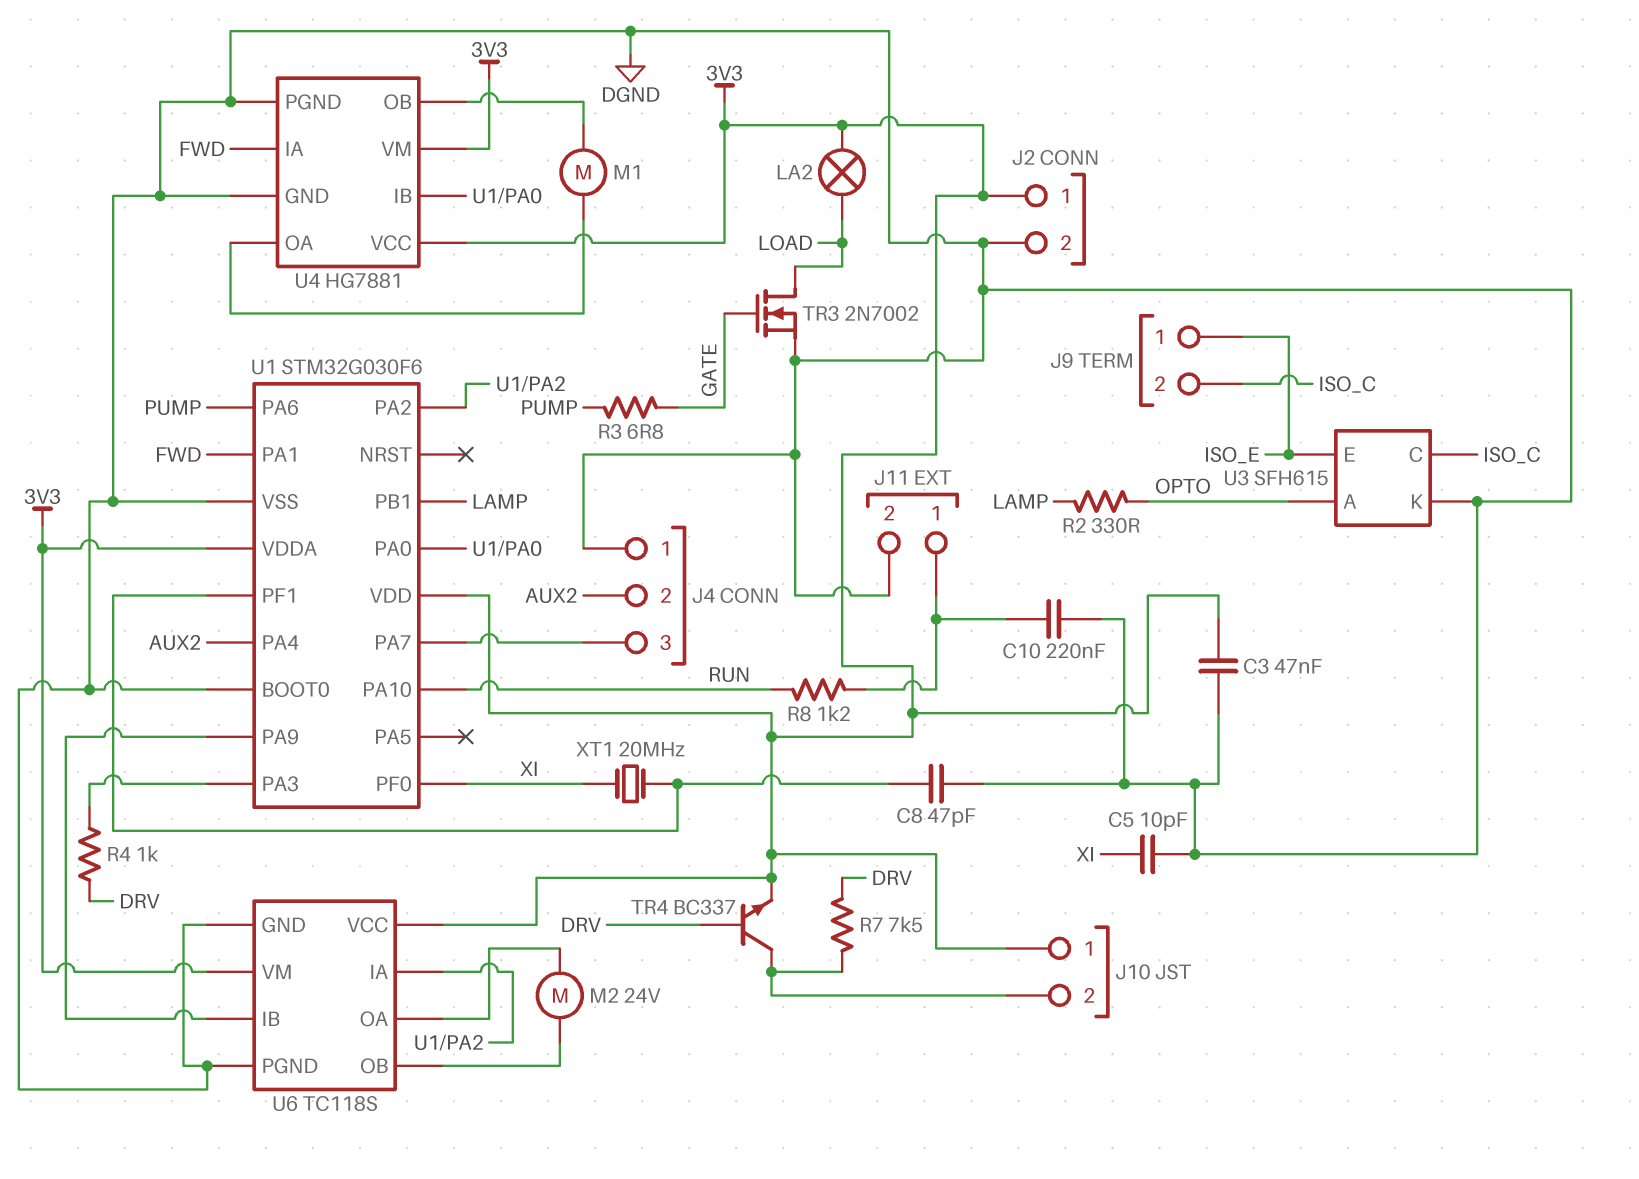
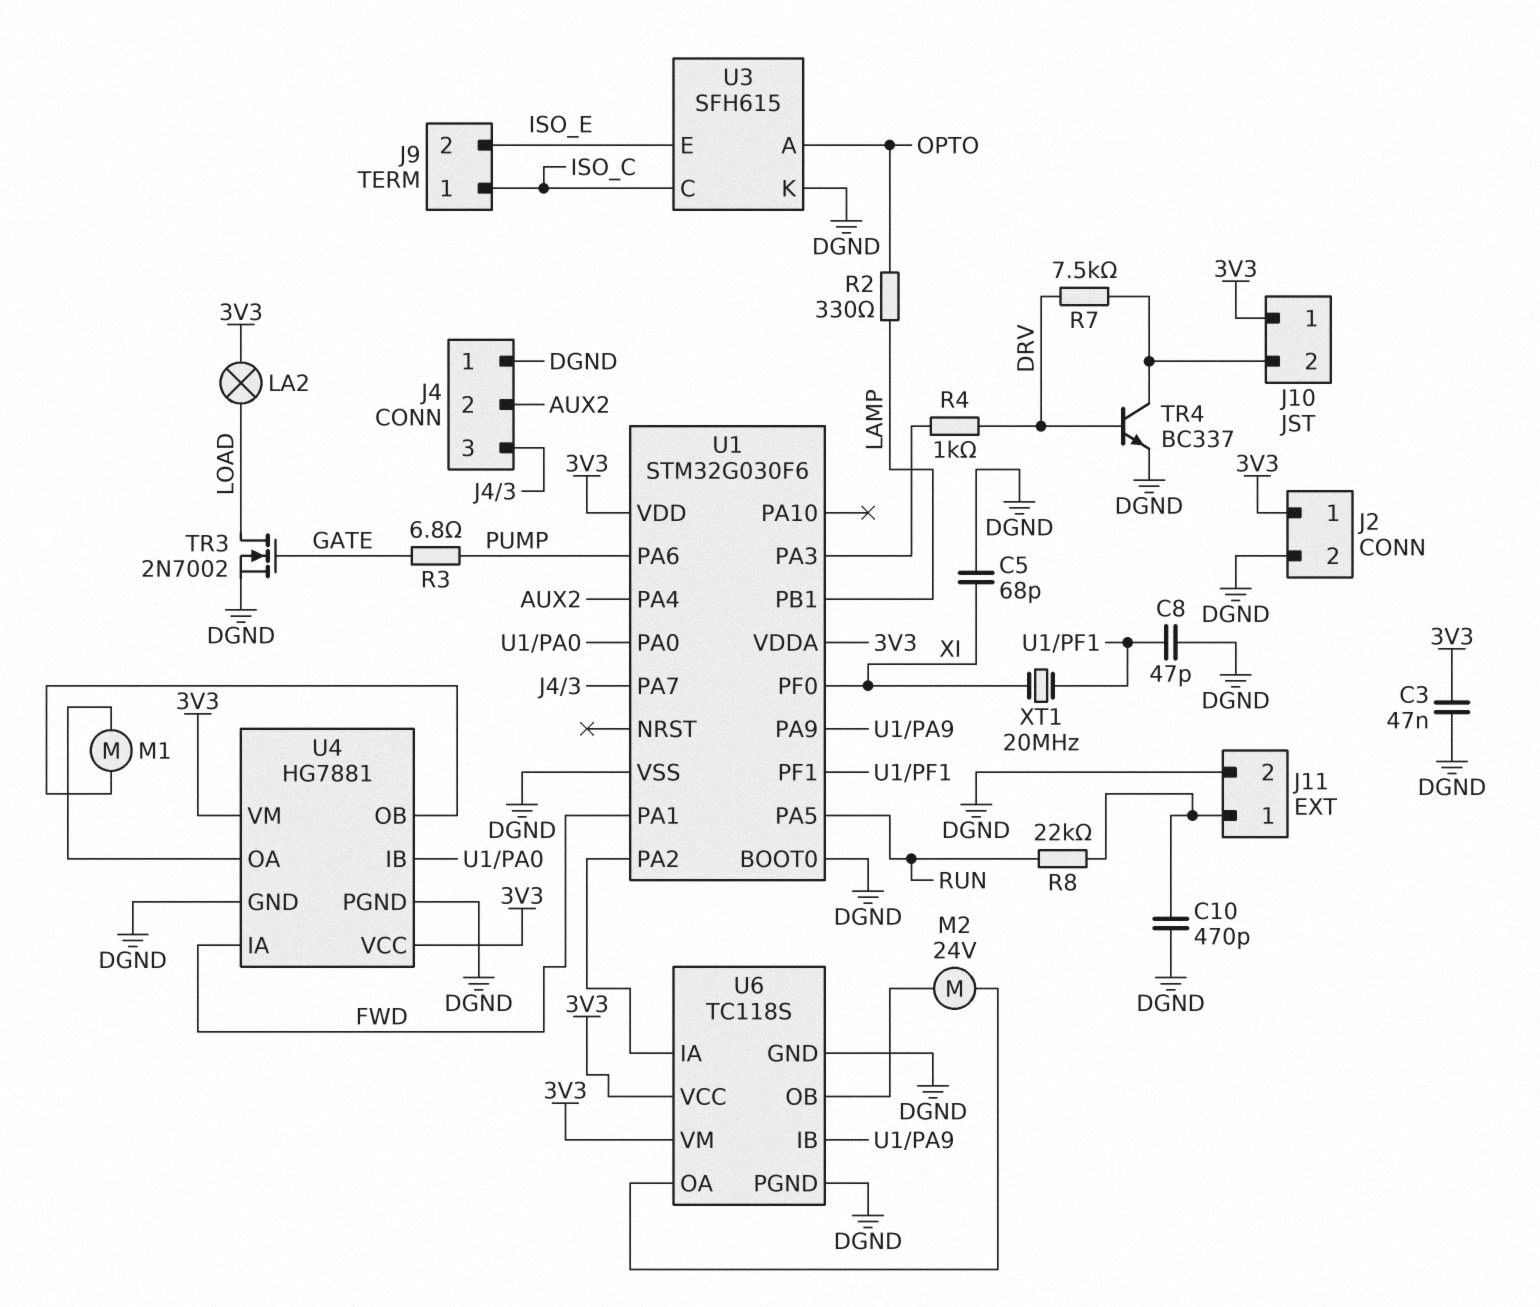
C5: 10pF (DGND, XI) -> 68pF (DGND, XI)
C10: 220nF (DGND, J11/1) -> 470pF (DGND, J11/1)
J9 pin 1: ISO_E -> ISO_C
J9 pin 2: ISO_C -> ISO_E
R8: 1.2k (J11/1, RUN) -> 22k (J11/1, RUN)
TR4: NPN BC337 (B DRV, C J10/2, E 3V3) -> NPN BC337 (B DRV, C J10/2, E DGND)
U1 pin PA5: none -> RUN
U1 pin PA10: RUN -> none

